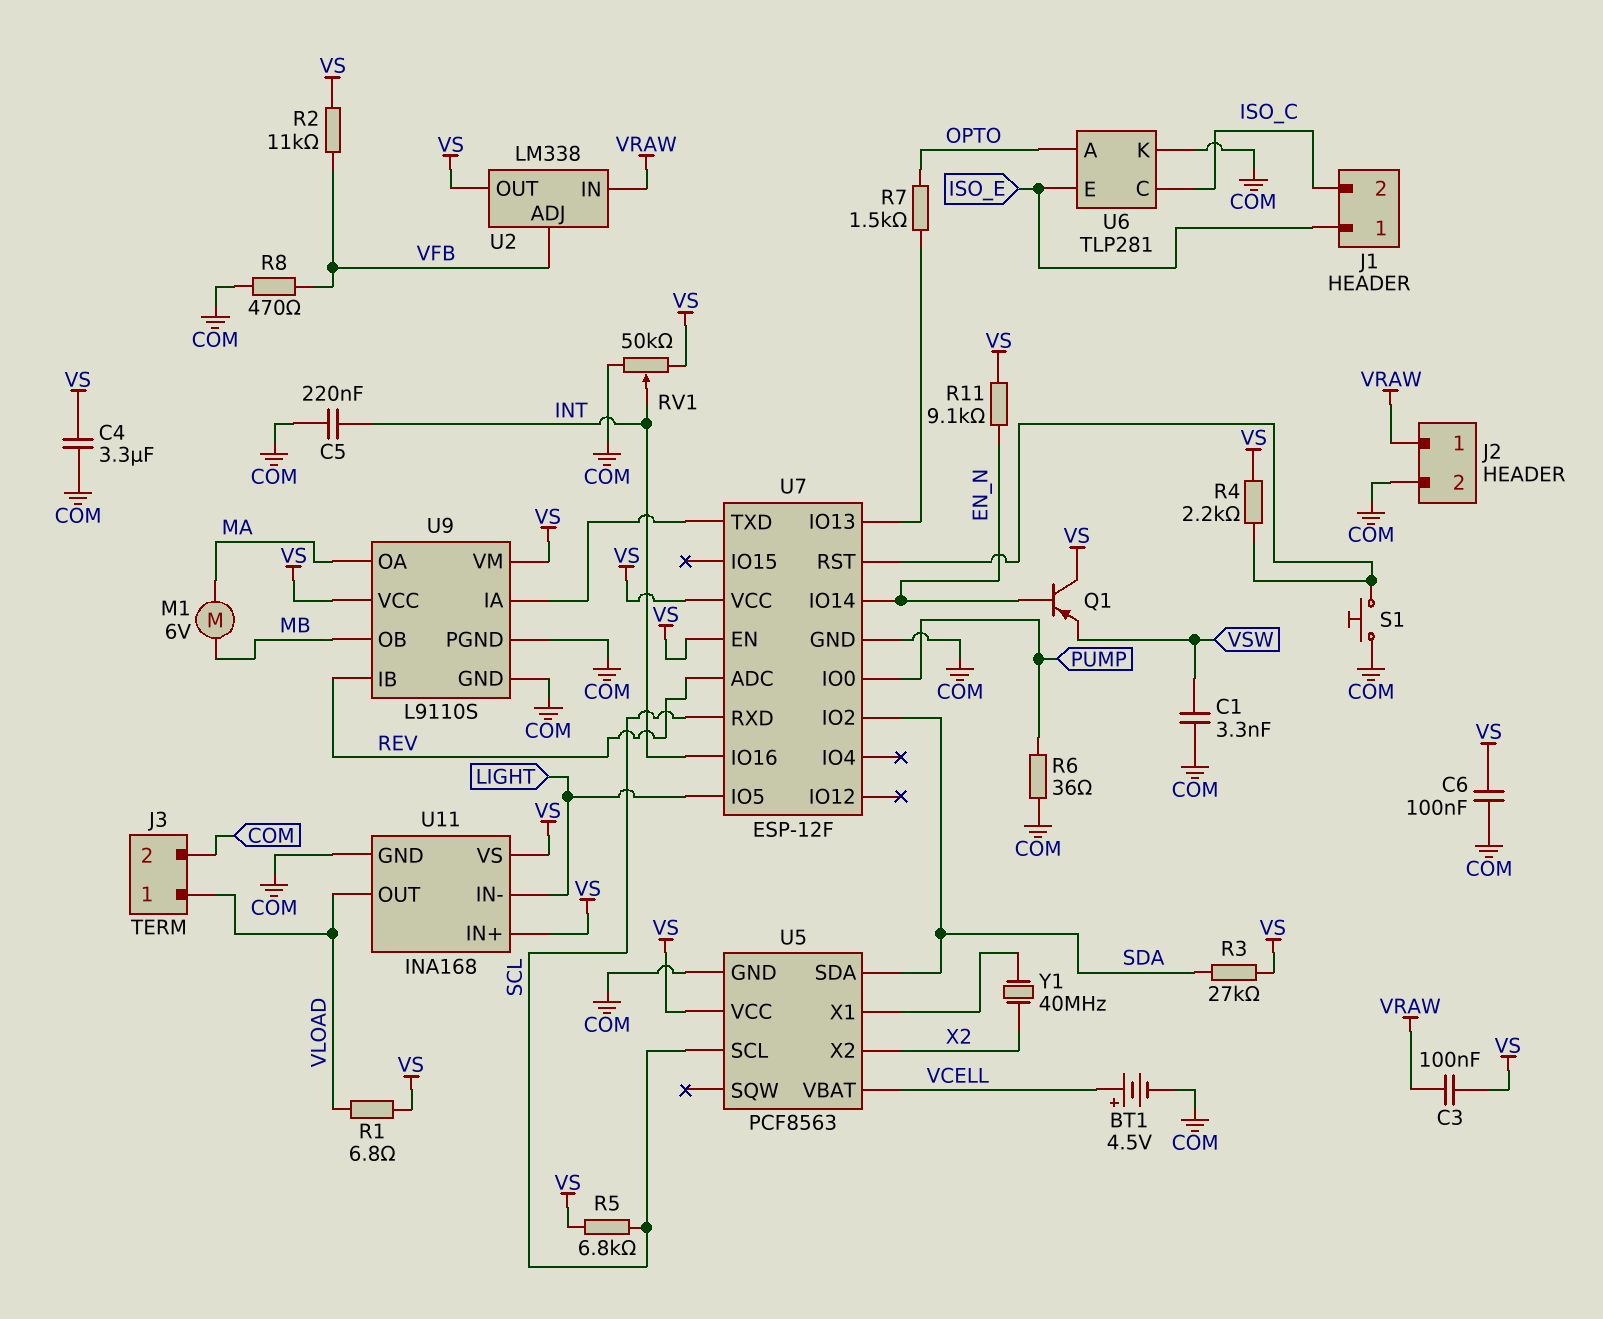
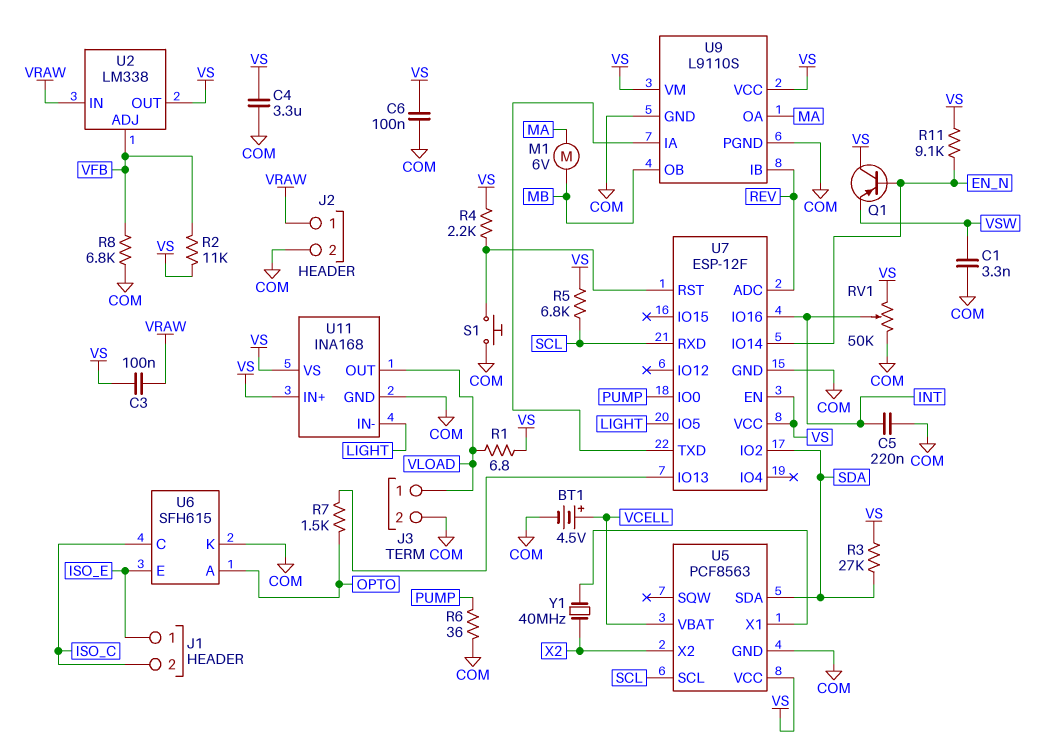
R8: 470 (COM, VFB) -> 6.8k (COM, VFB)
U6: TLP281 -> SFH615

